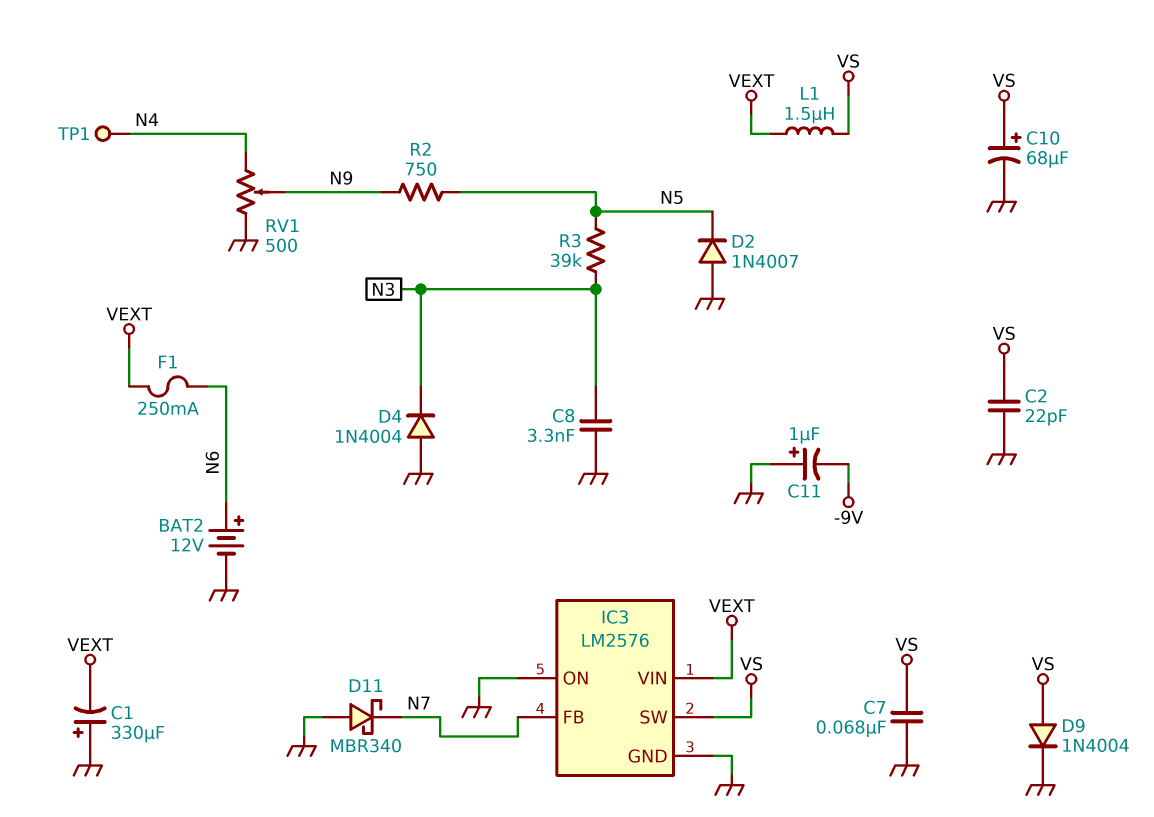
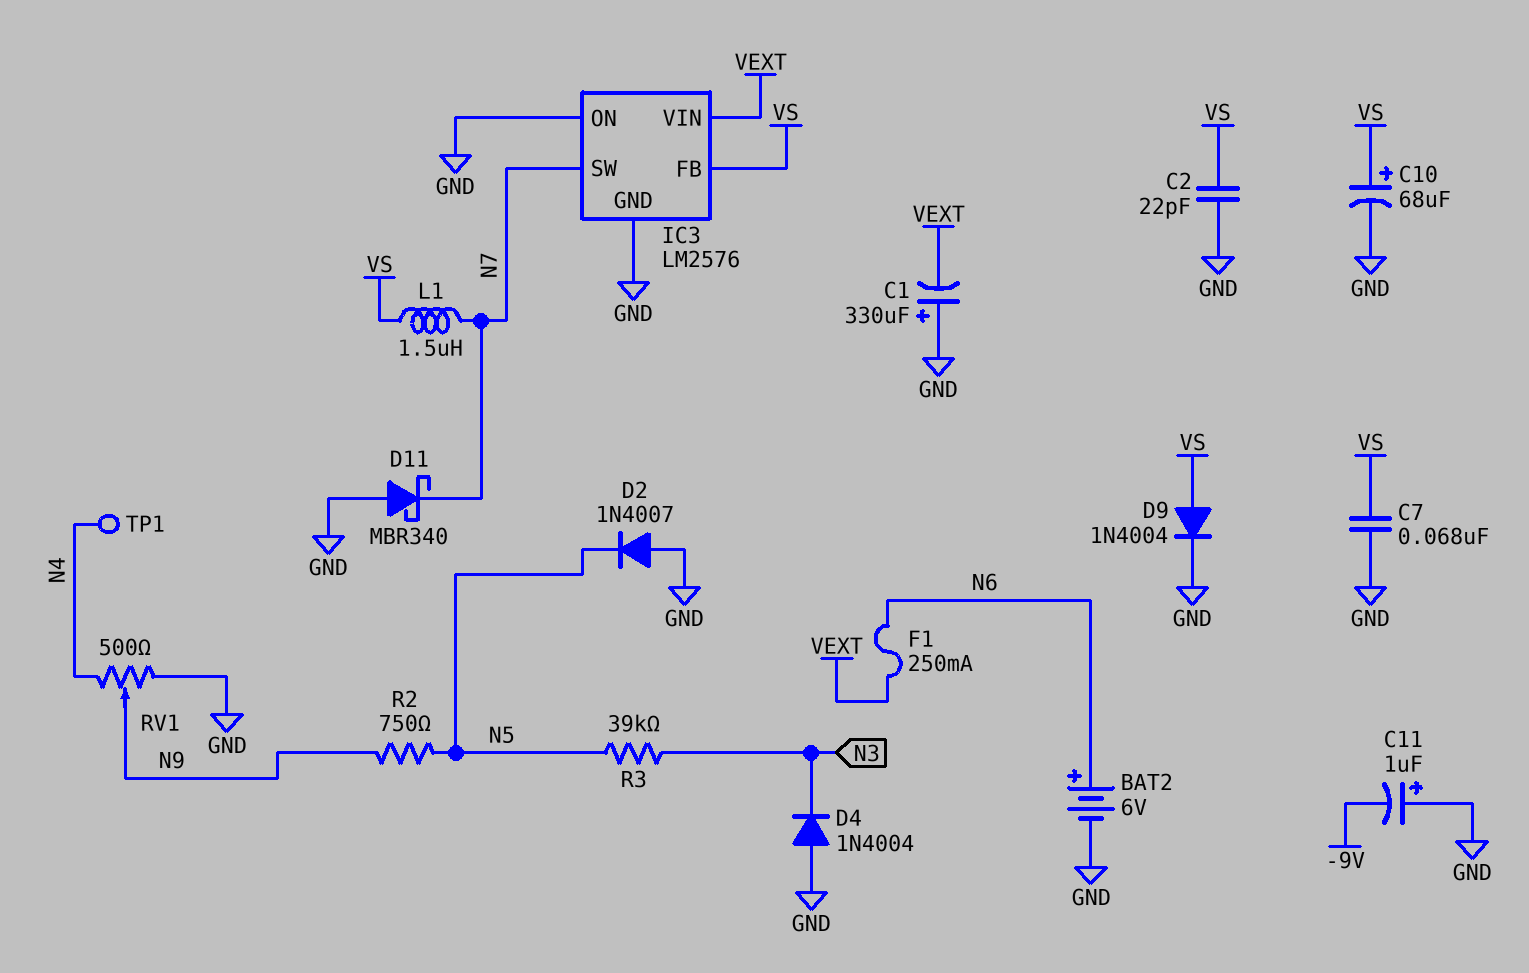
BAT2: 12V (plus N6, minus GND) -> 6V (plus N6, minus GND)
C8: 3.3nF (GND, N3) -> none
IC3 pin FB: N7 -> VS
IC3 pin SW: VS -> N7
L1: 1.5uH (VEXT, VS) -> 1.5uH (N7, VS)

